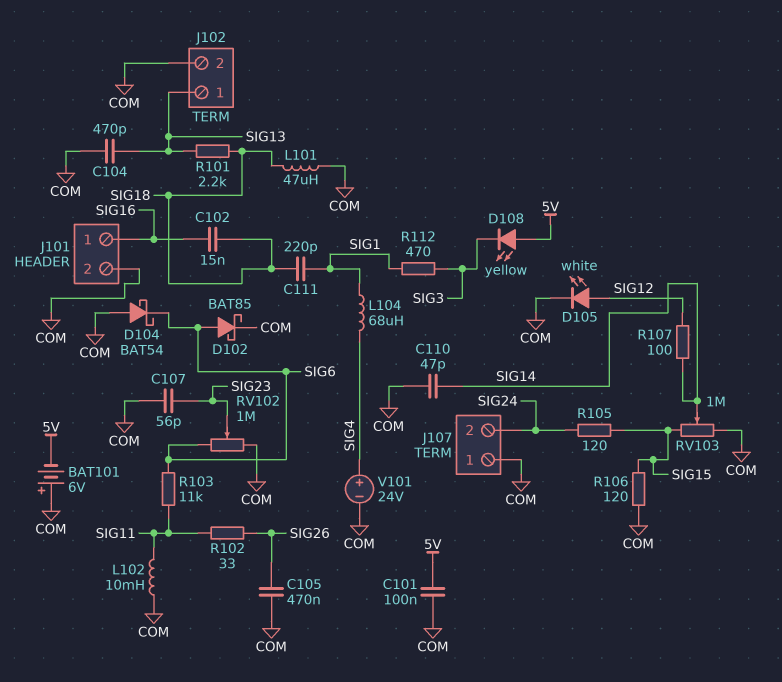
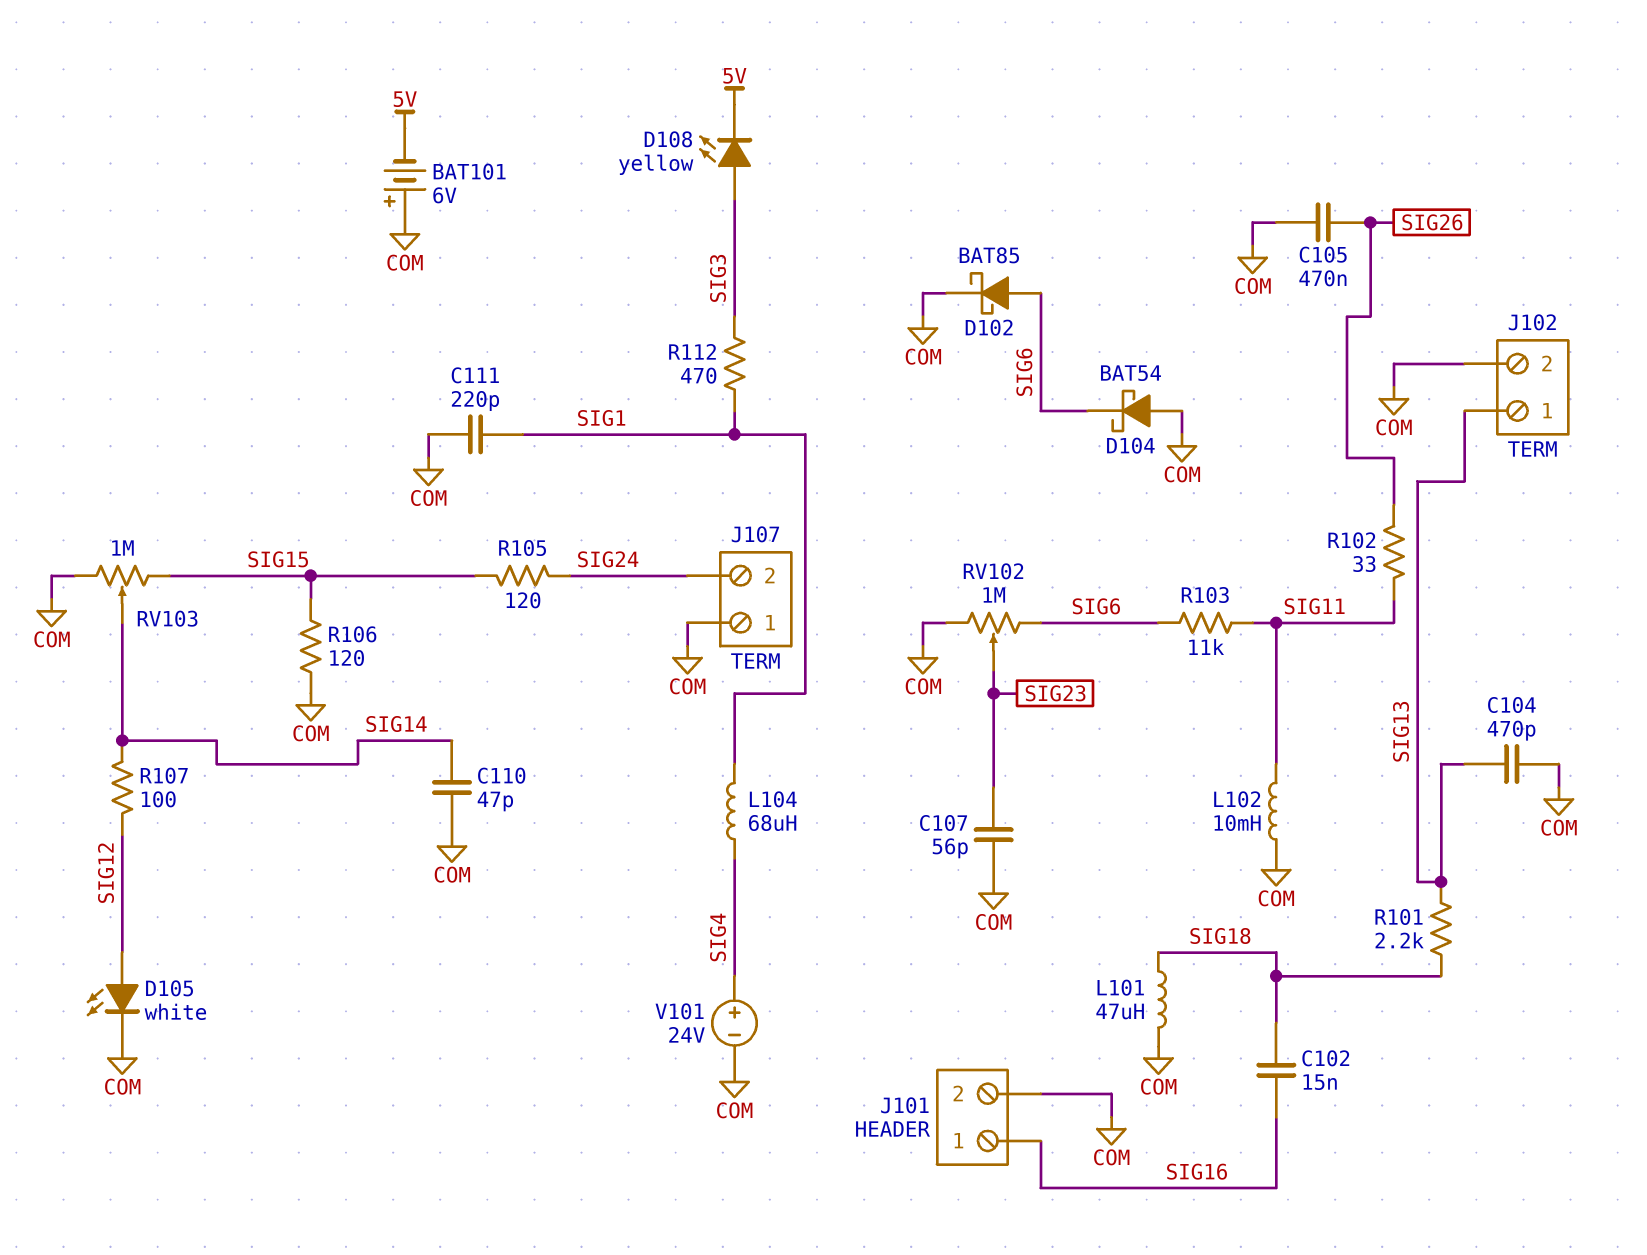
C101: 100nF (5V, COM) -> none
C111: 220pF (SIG1, SIG18) -> 220pF (COM, SIG1)
D108: LED yellow (A 5V, K SIG3) -> LED yellow (A SIG3, K 5V)

